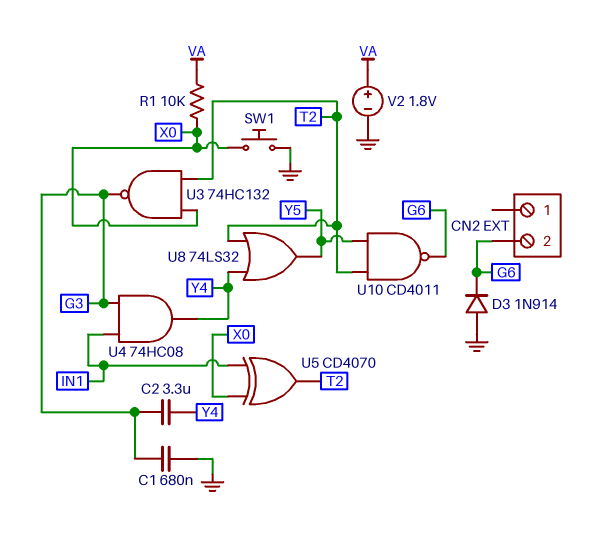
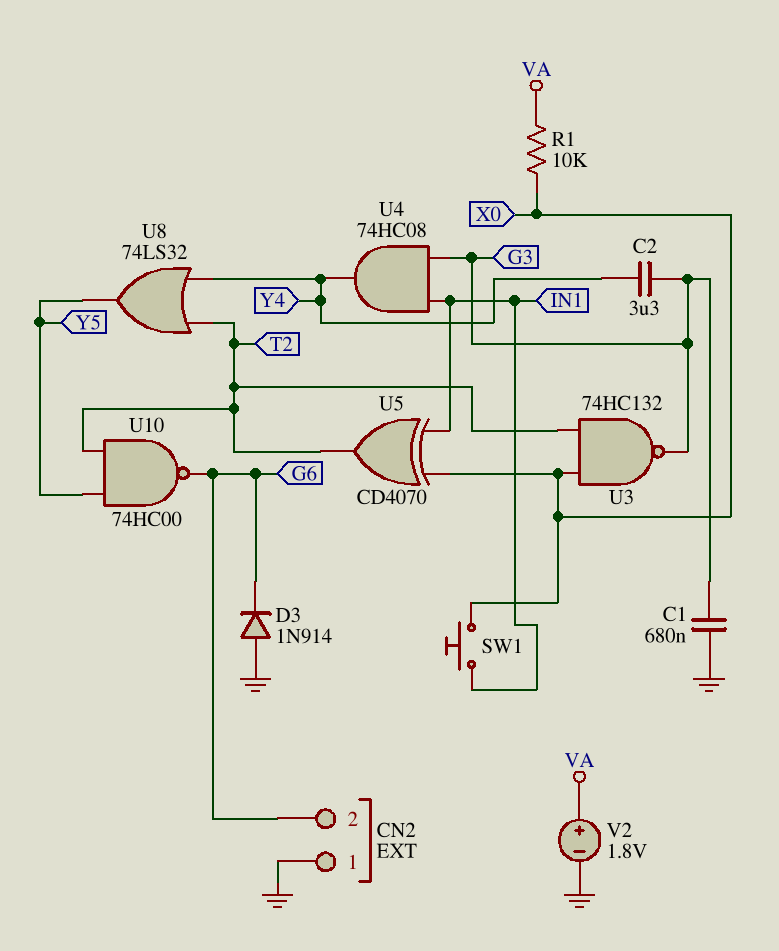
CN2 pin 1: none -> GND
SW1: button (GND, X0) -> button (IN1, X0)
U10: NAND CD4011 (in T2, in Y5, out G6) -> NAND 74HC00 (in T2, in Y5, out G6)

